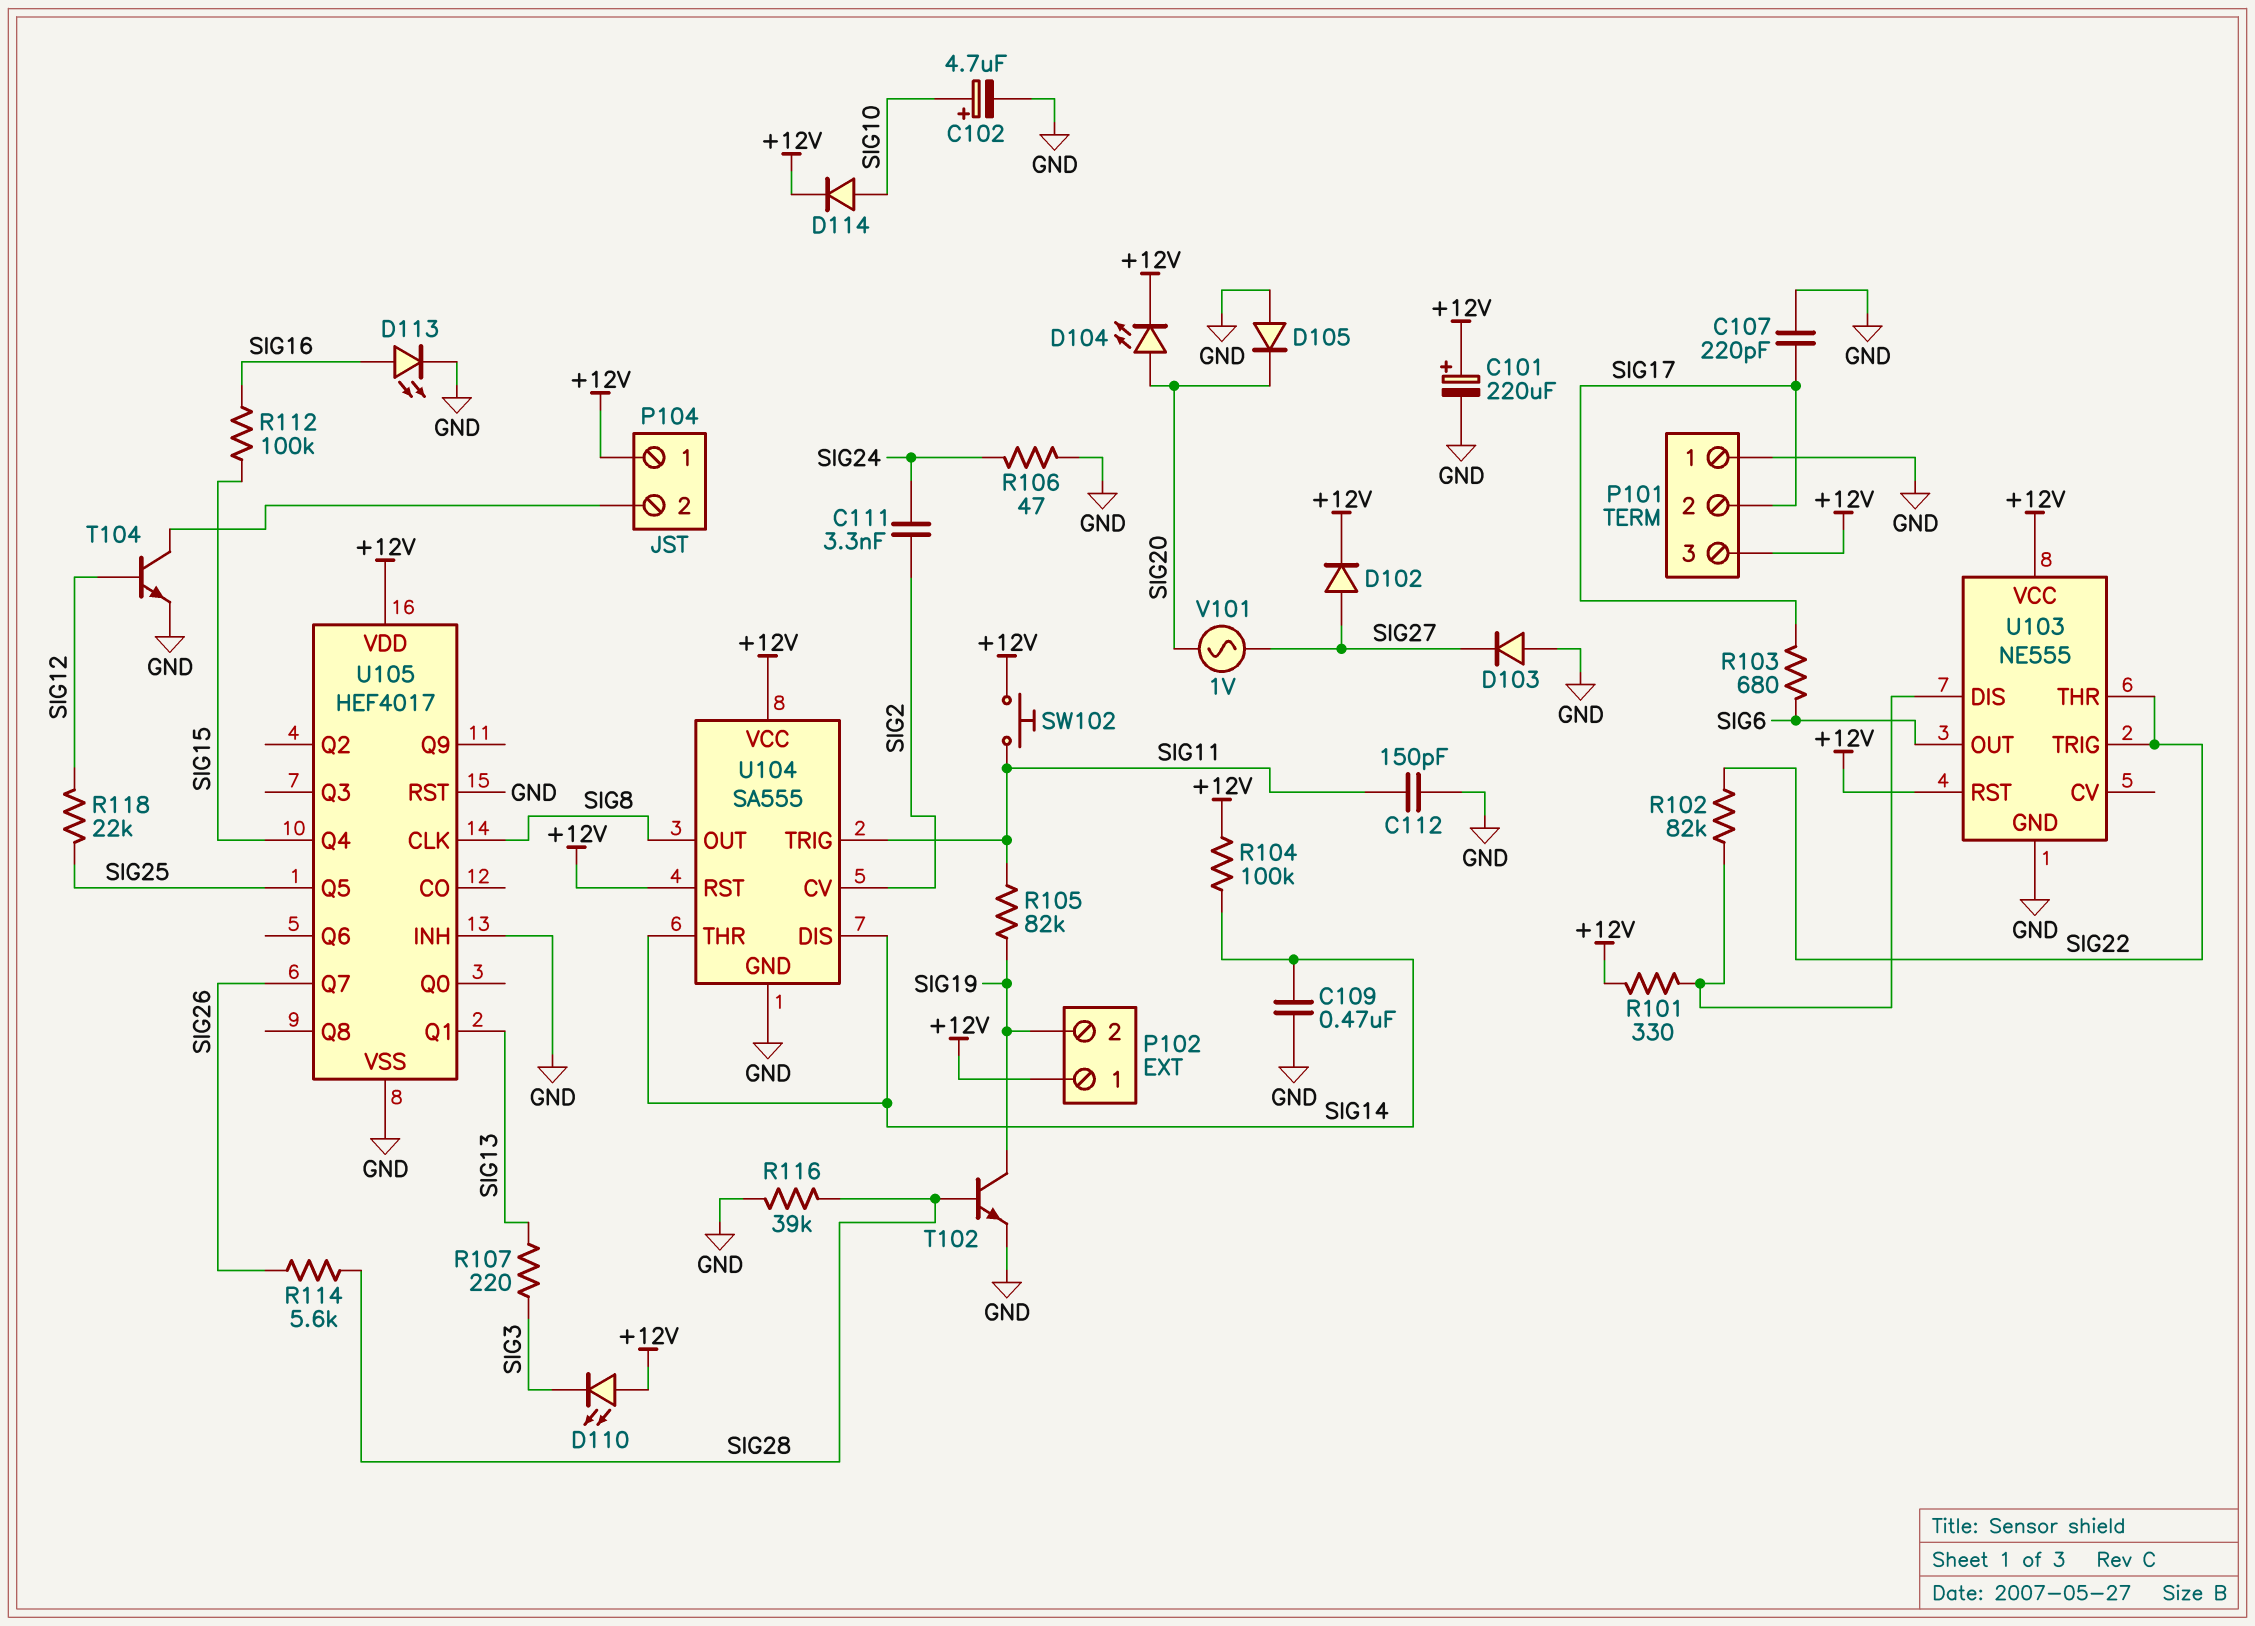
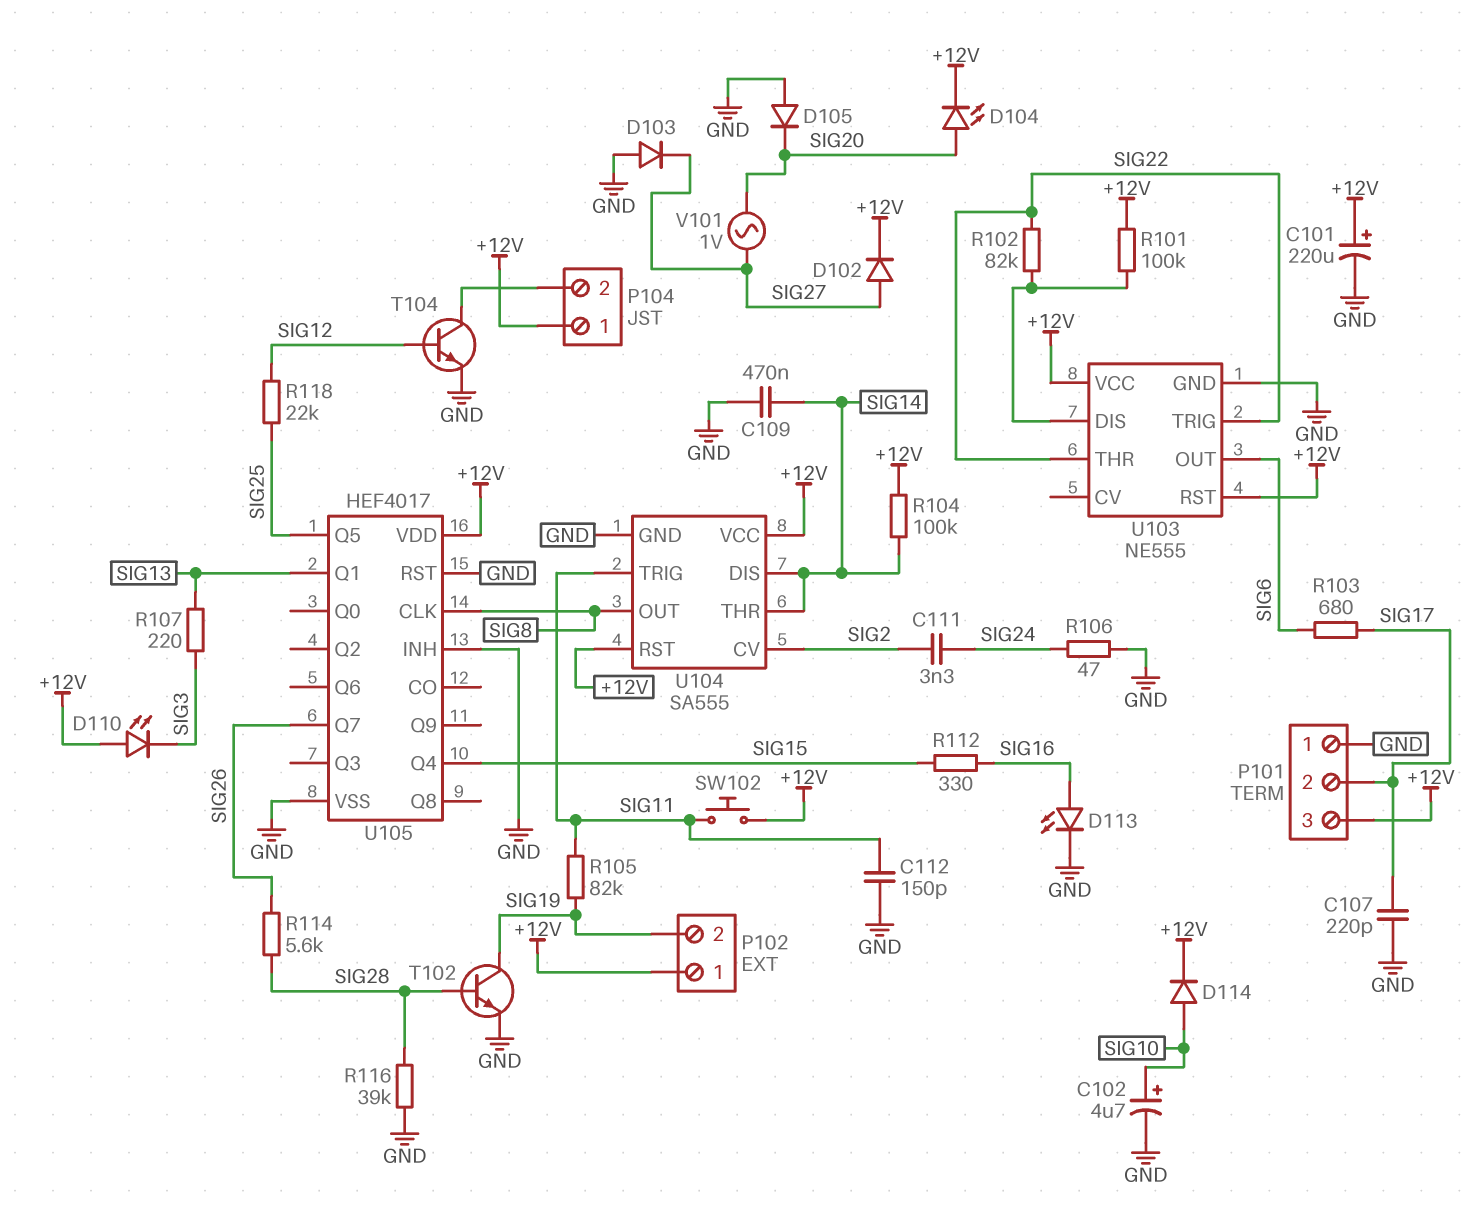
R101: 330 (+12V, U103/DIS) -> 100k (+12V, U103/DIS)
R112: 100k (SIG15, SIG16) -> 330 (SIG15, SIG16)

